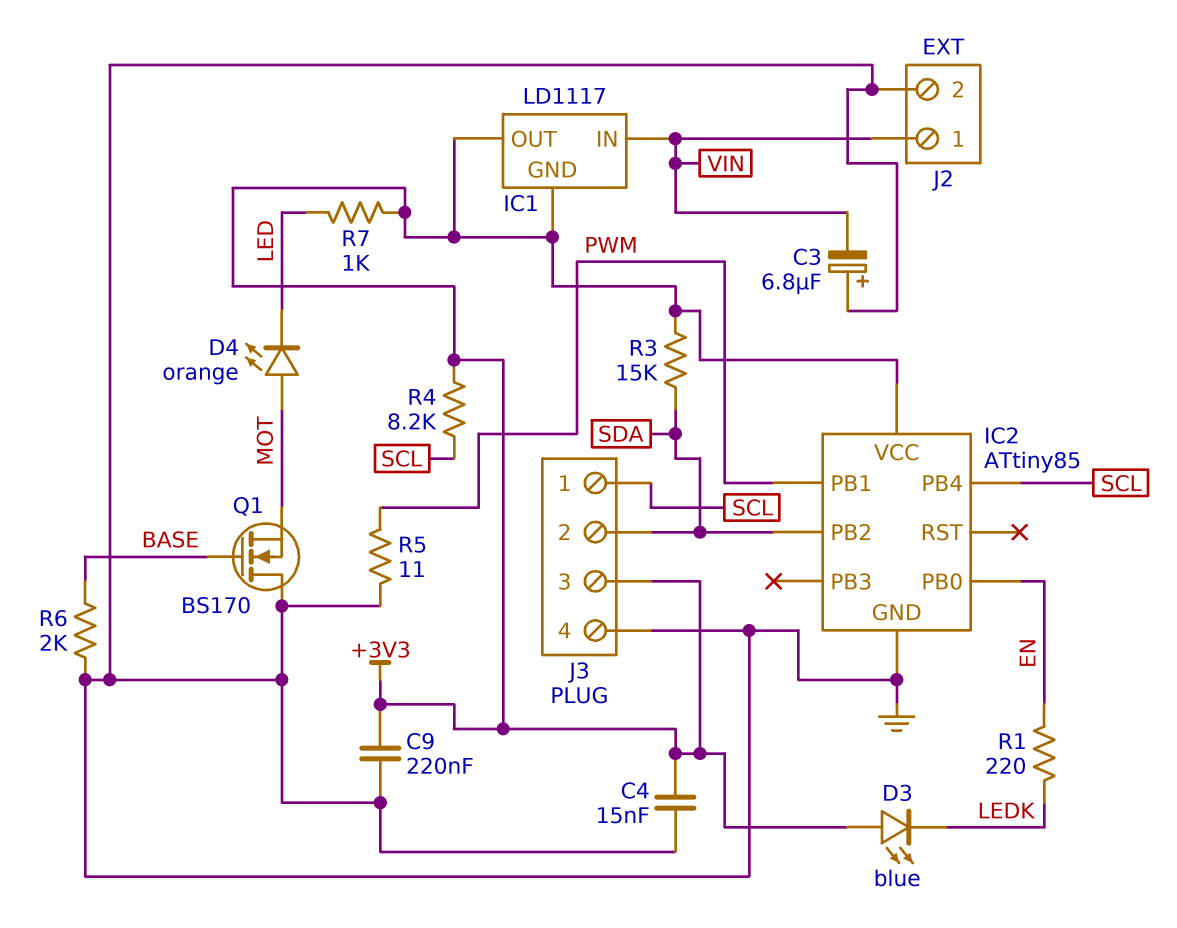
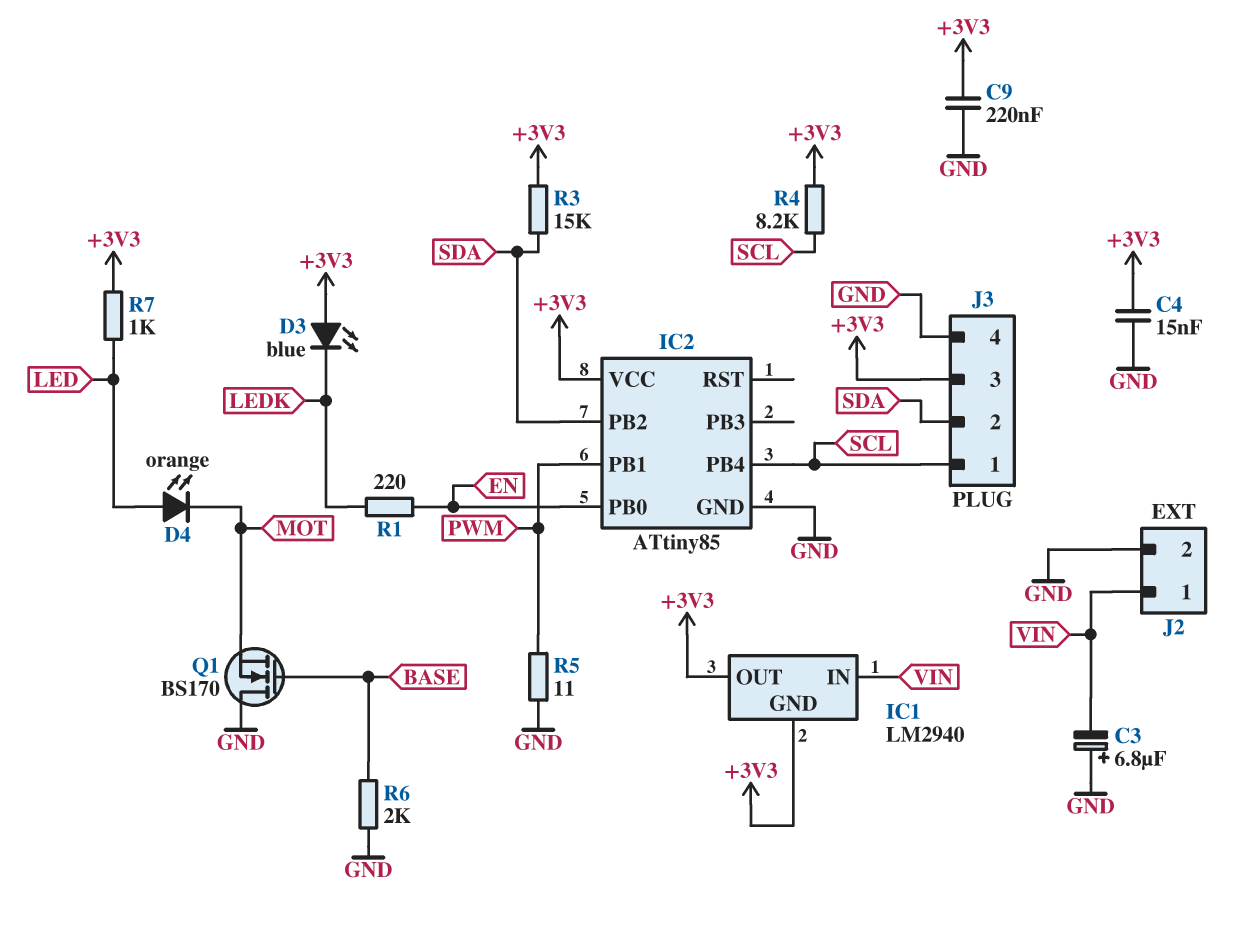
D4: LED orange (A MOT, K LED) -> LED orange (A LED, K MOT)
IC1: LD1117 -> LM2940

